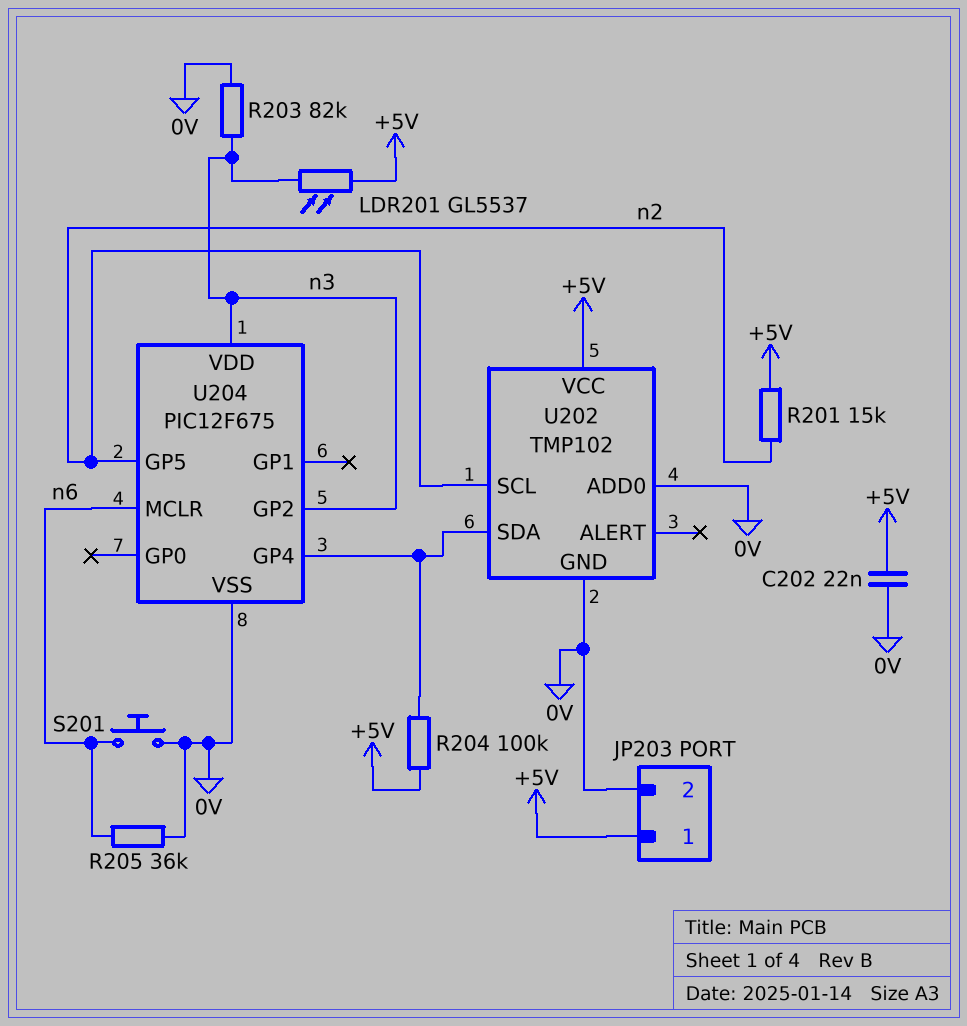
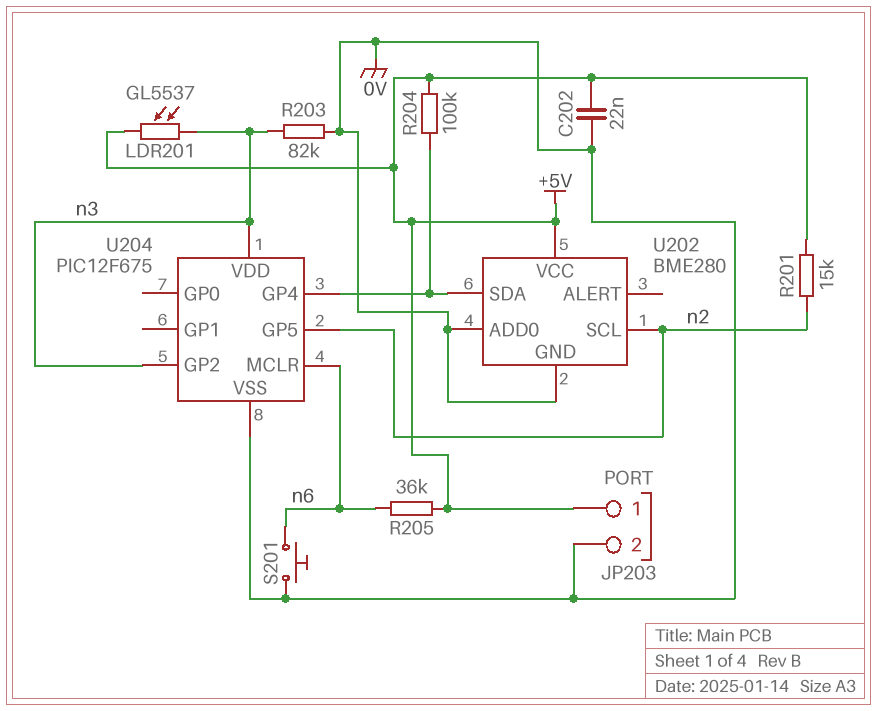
R205: 36k (0V, n6) -> 36k (+5V, n6)
U202: TMP102 -> BME280

